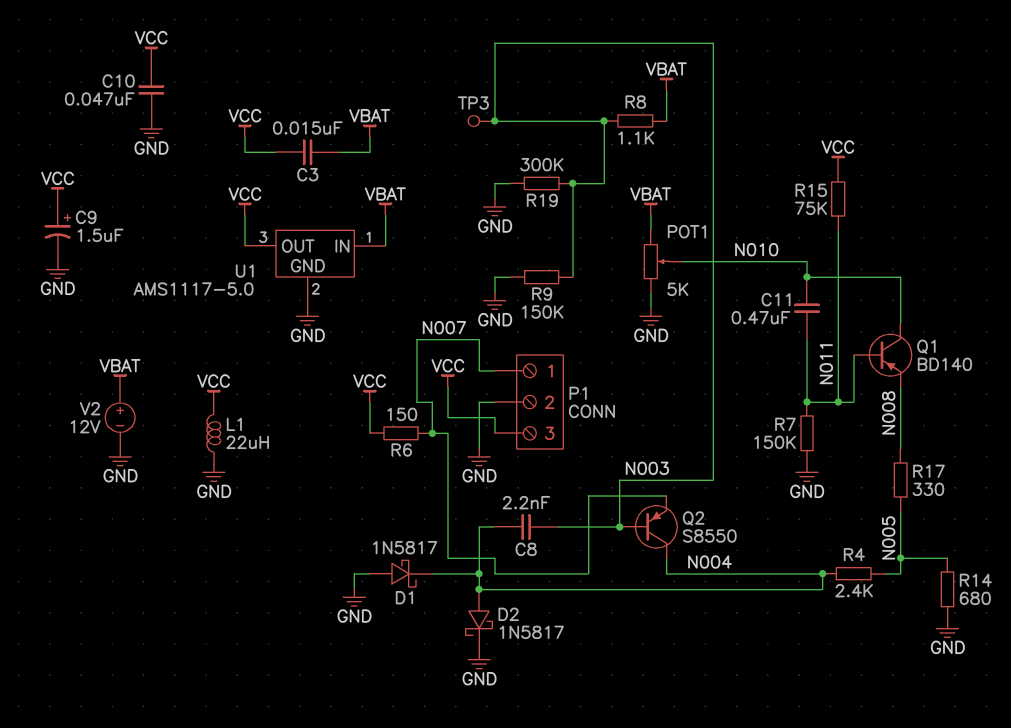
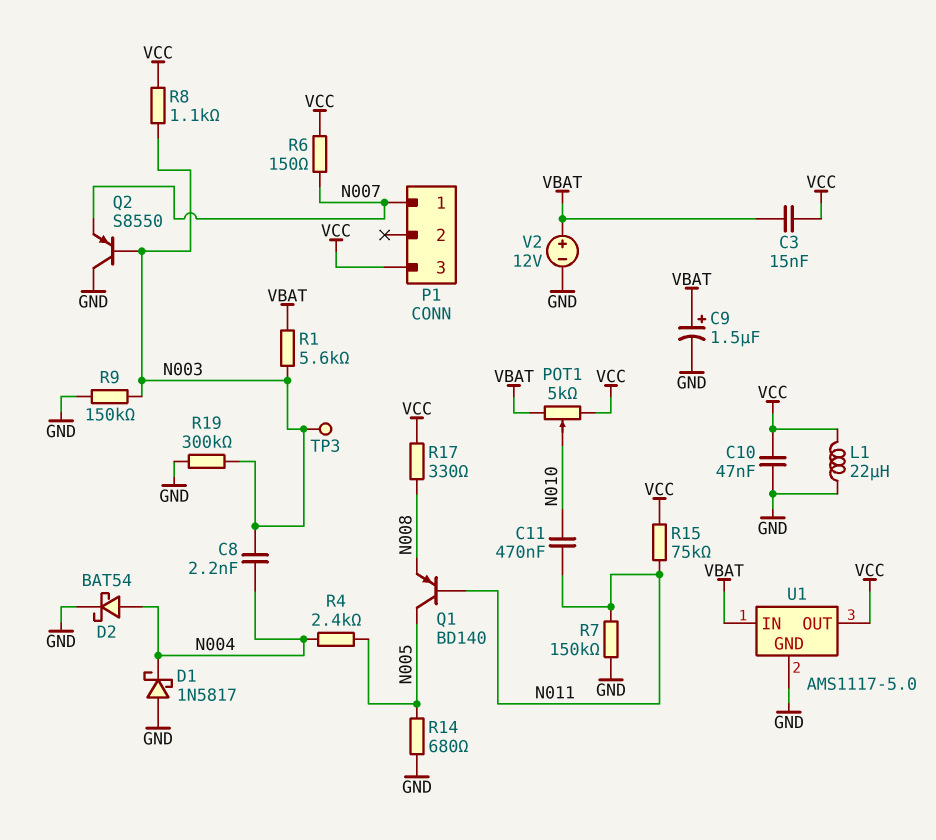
C9: 1.5uF (plus VCC, minus GND) -> 1.5uF (plus VBAT, minus GND)
D2: schottky 1N5817 (A N004, K GND) -> schottky BAT54 (A N004, K GND)
P1 pin 2: GND -> none
POT1: 5k (GND, VBAT, wiper N010) -> 5k (VBAT, VCC, wiper N010)
Q1: PNP BD140 (B N011, C N010, E N008) -> PNP BD140 (B N011, C N005, E N008)
Q2: PNP S8550 (B N003, C N004, E N007) -> PNP S8550 (B N003, C GND, E N007)
R1: none -> 5.6k (N003, VBAT)
R8: 1.1k (N003, VBAT) -> 1.1k (N003, VCC)
R17: 330 (N005, N008) -> 330 (N008, VCC)

